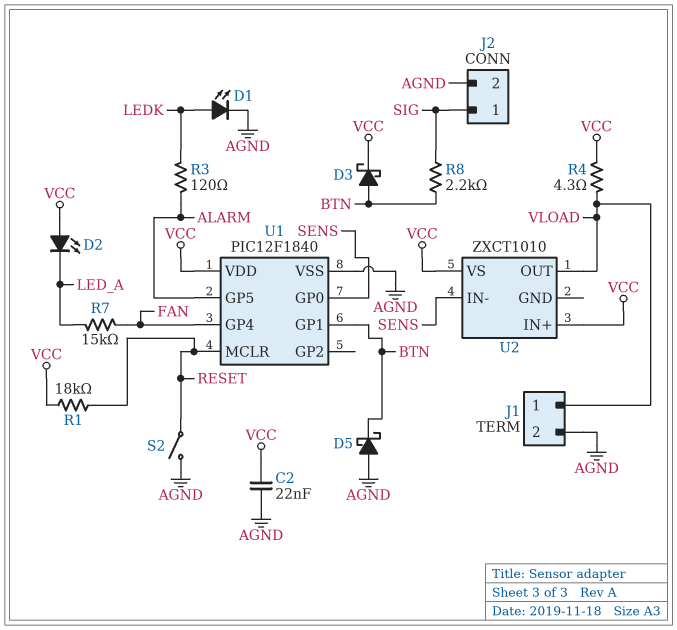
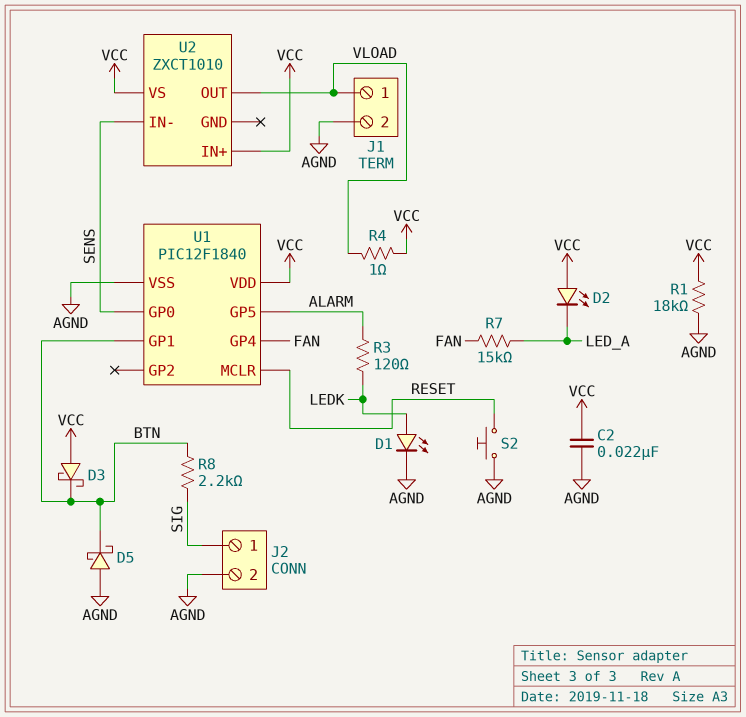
D3: schottky (A BTN, K VCC) -> schottky (A VCC, K BTN)
R1: 18k (RESET, VCC) -> 18k (AGND, VCC)
R4: 4.3 (VCC, VLOAD) -> 1 (VCC, VLOAD)
S2: switch (AGND, RESET) -> button (AGND, RESET)

